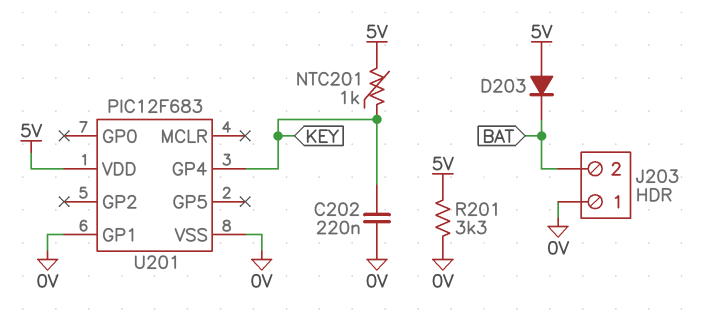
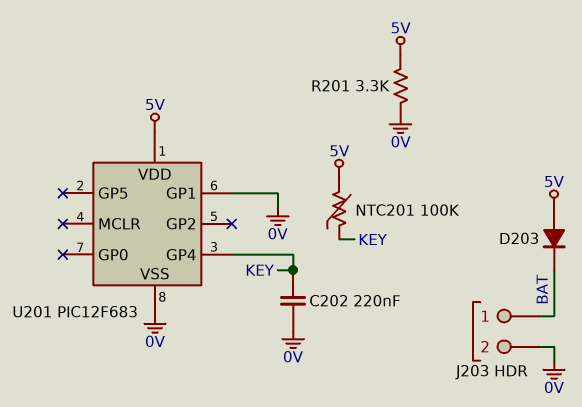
J203 pin 1: 0V -> BAT
J203 pin 2: BAT -> 0V
NTC201: 1k (5V, KEY) -> 100k (5V, KEY)

